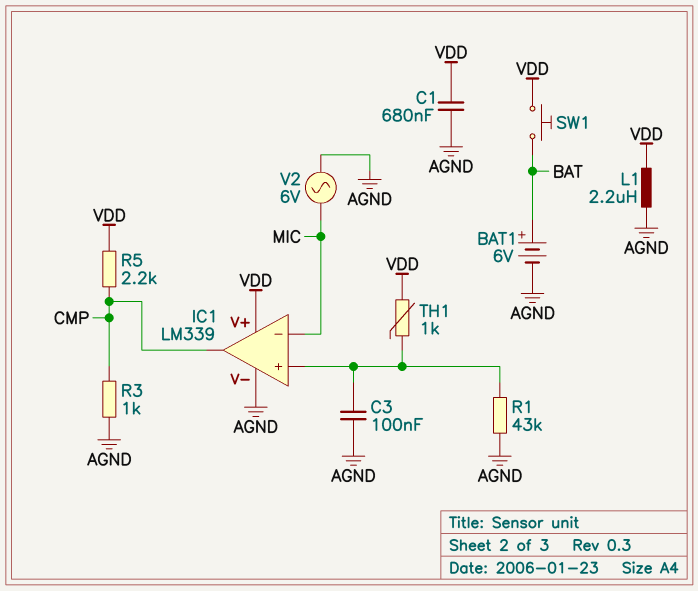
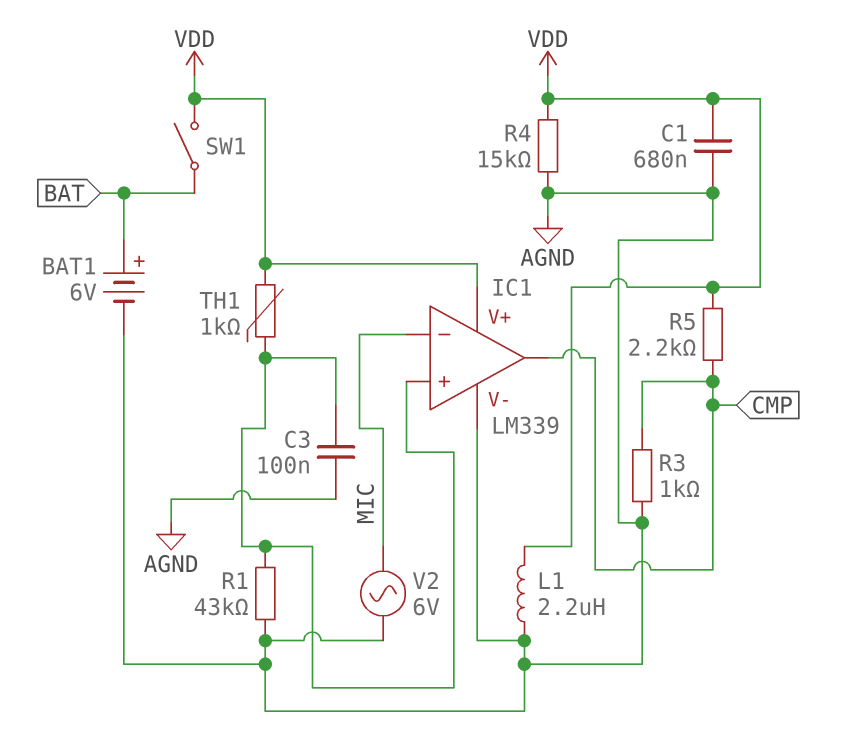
R4: none -> 15k (AGND, VDD)
SW1: button (BAT, VDD) -> switch (BAT, VDD)

